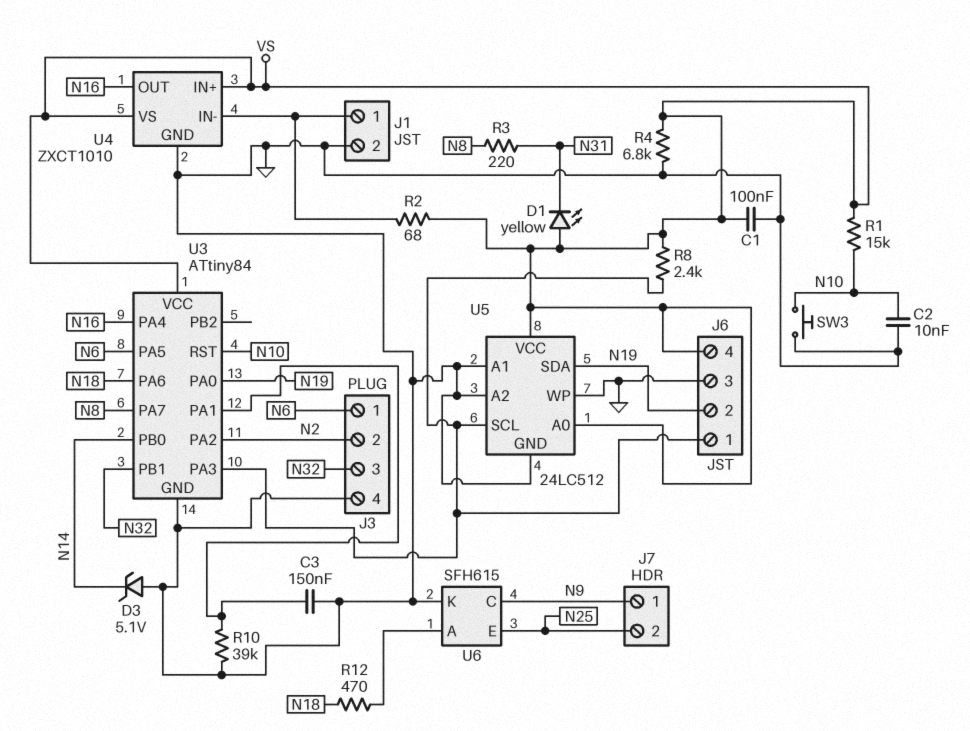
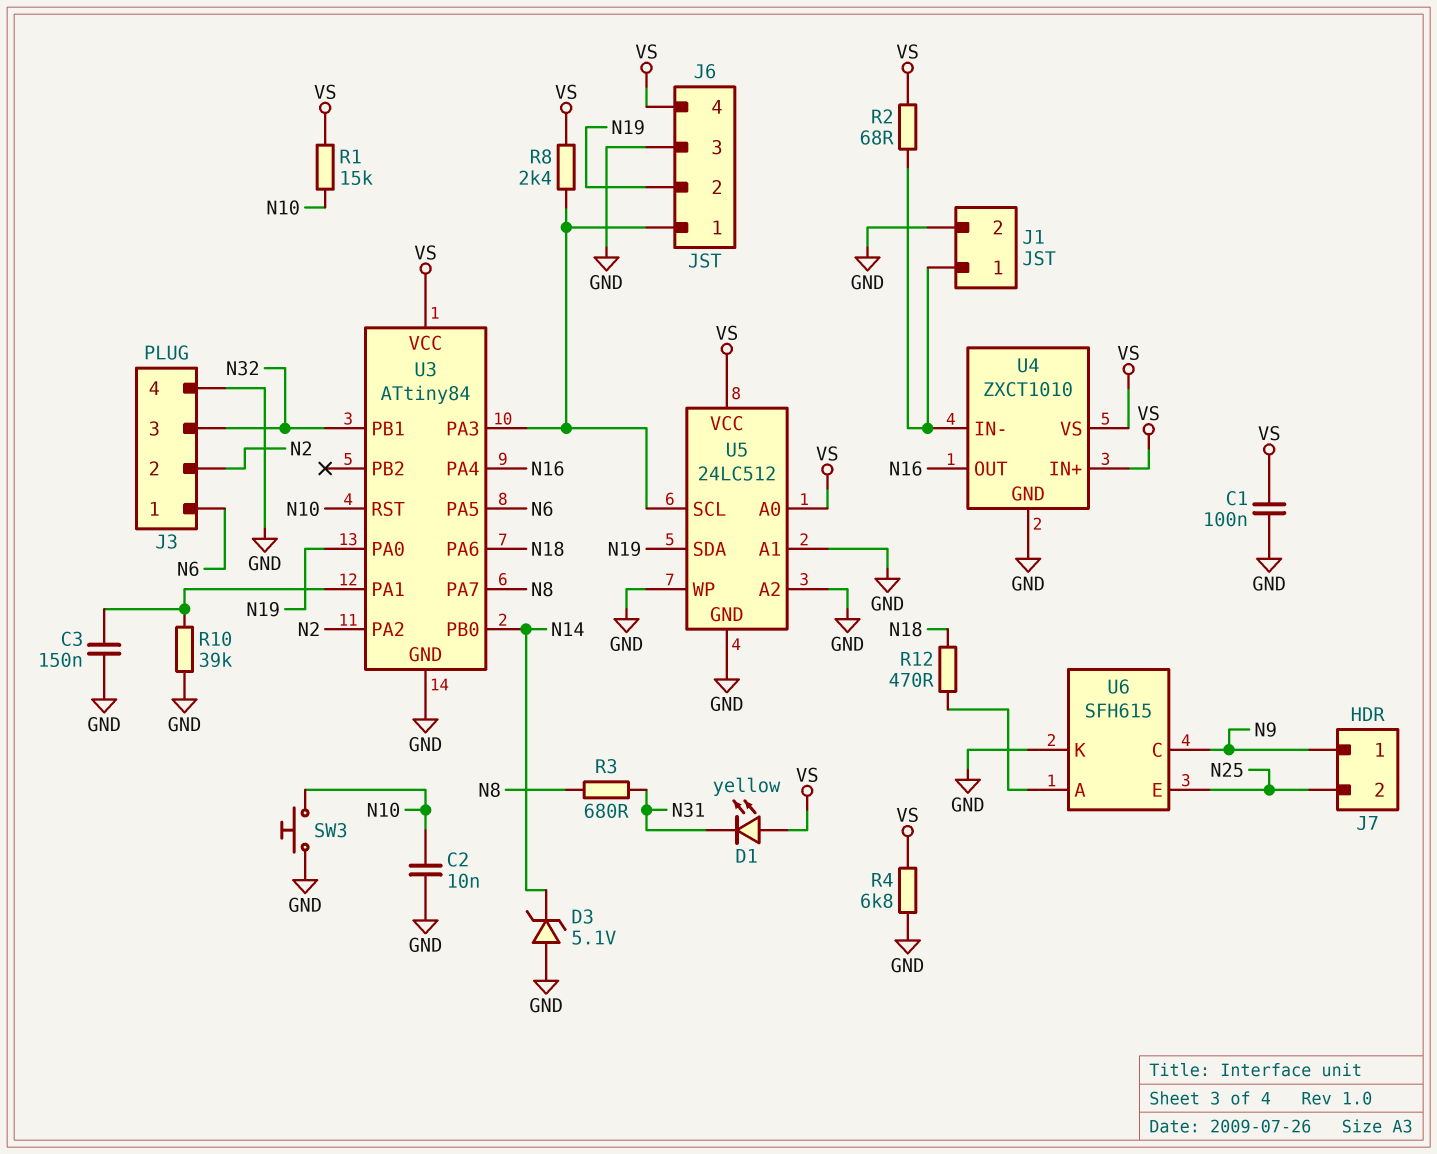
R3: 220 (N8, N31) -> 680 (N8, N31)

